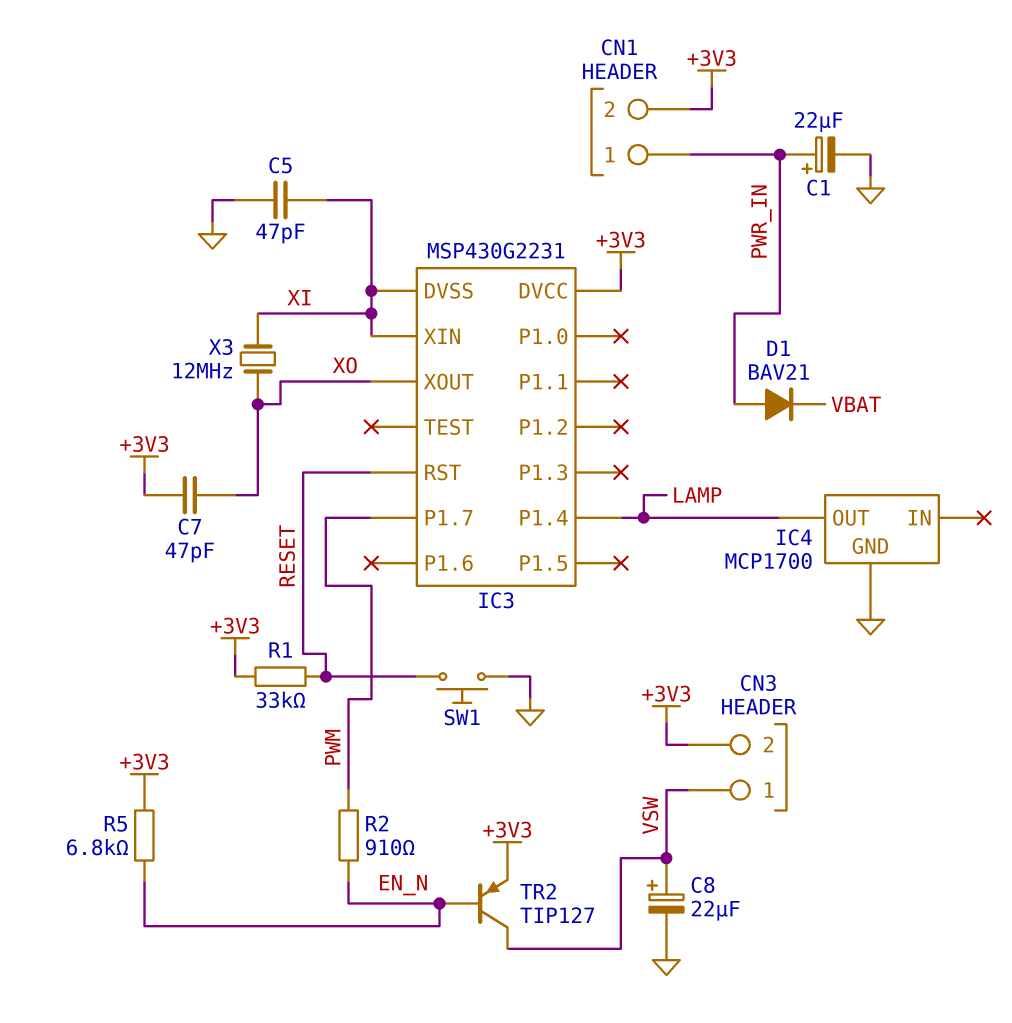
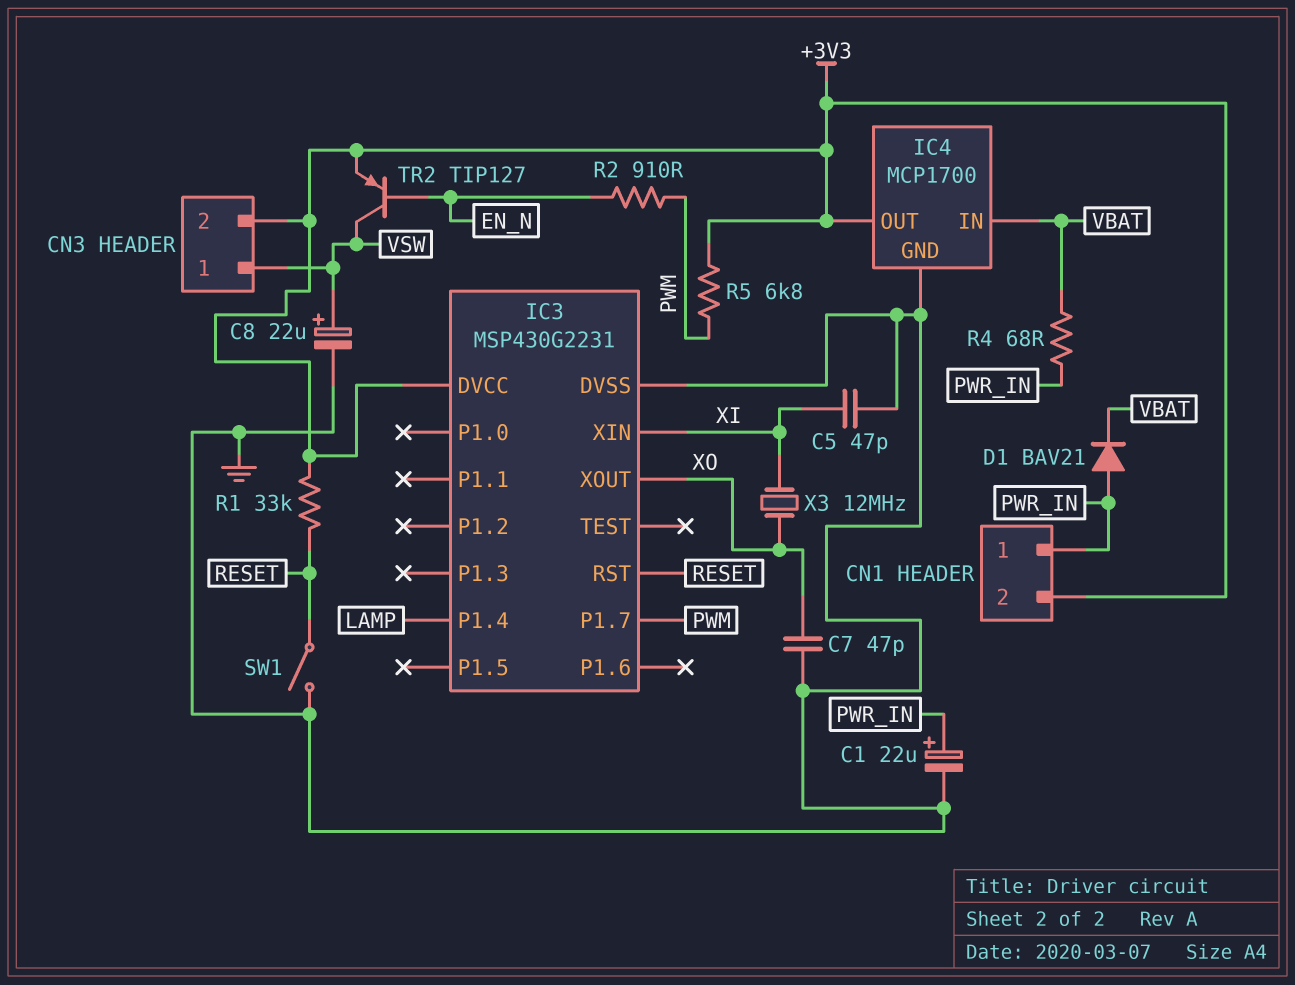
C7: 47pF (+3V3, XO) -> 47pF (GND, XO)
IC3 pin DVSS: XI -> GND
IC4 pin IN: none -> VBAT
IC4 pin OUT: LAMP -> +3V3
R4: none -> 68 (PWR_IN, VBAT)
R5: 6.8k (+3V3, EN_N) -> 6.8k (+3V3, PWM)
SW1: button (GND, RESET) -> switch (GND, RESET)

